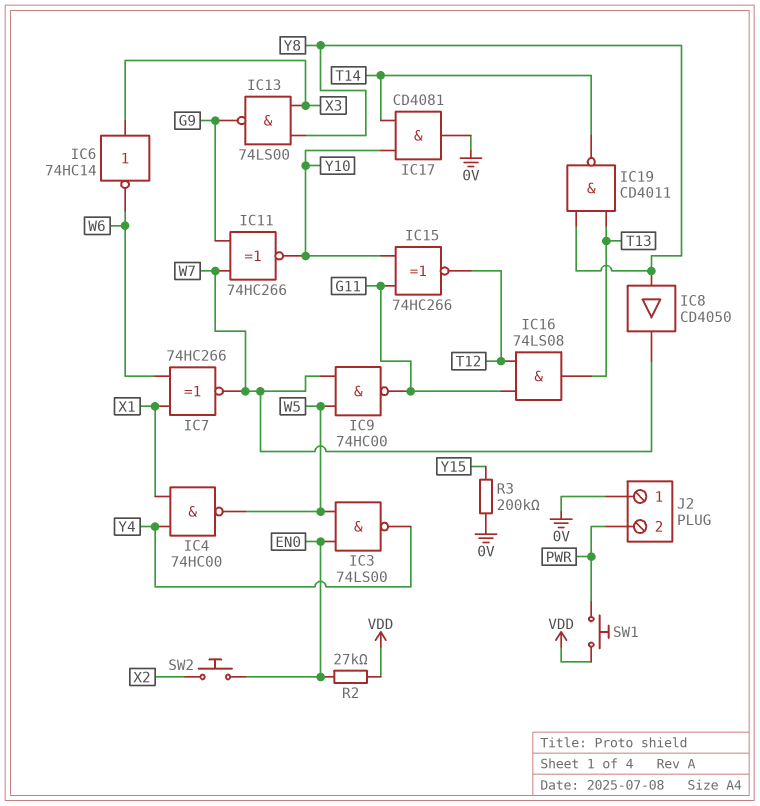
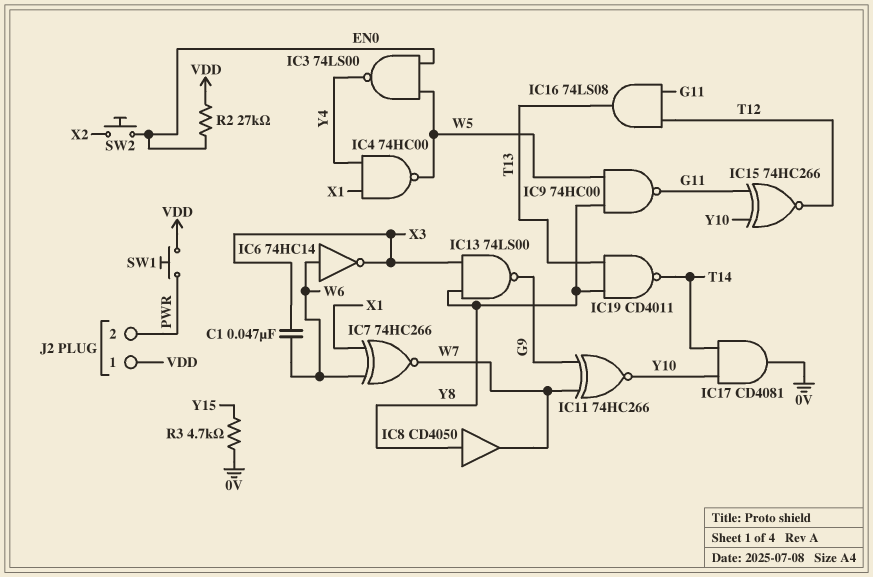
C1: none -> 47nF (W6, X3)
IC6: NOT 74HC14 (in X3, out W6) -> NOT 74HC14 (in W6, out X3)
IC9: NAND 74HC00 (in W5, in W7, out G11) -> NAND 74HC00 (in W5, in Y8, out G11)
J2 pin 1: 0V -> VDD
R3: 200k (0V, Y15) -> 4.7k (0V, Y15)

